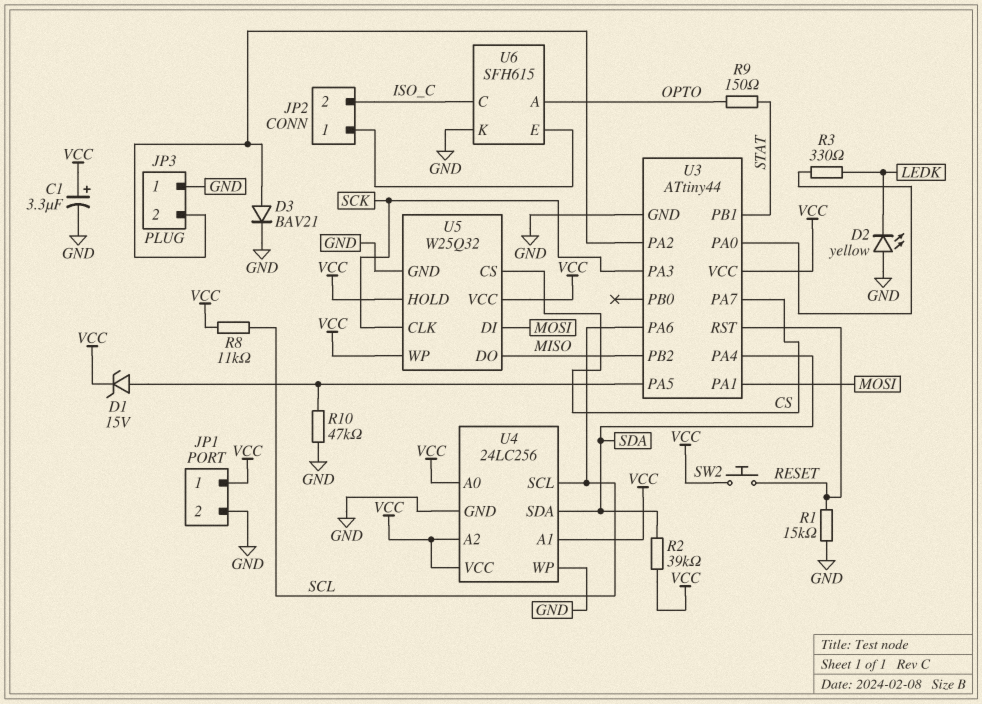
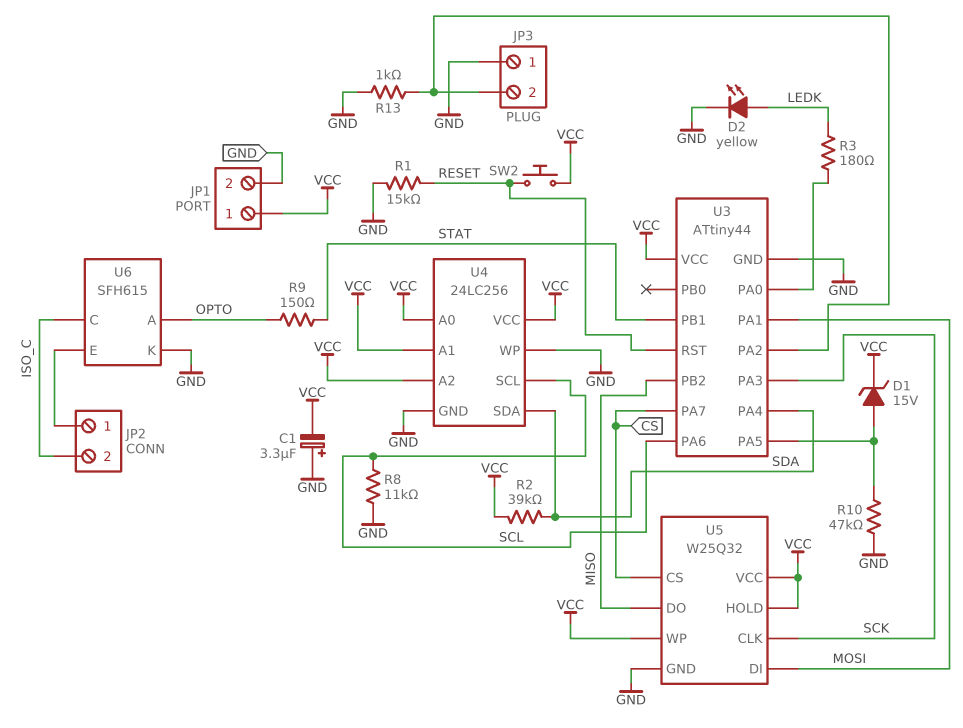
C1: 3.3uF (plus VCC, minus GND) -> 3.3uF (plus GND, minus VCC)
D2: LED yellow (A GND, K LEDK) -> LED yellow (A LEDK, K GND)
D3: diode BAV21 (A JP3/2, K GND) -> none
R3: 330 (LEDK, U3/PA0) -> 180 (LEDK, U3/PA0)
R8: 11k (SCL, VCC) -> 11k (GND, SCL)
R13: none -> 1k (GND, JP3/2)

